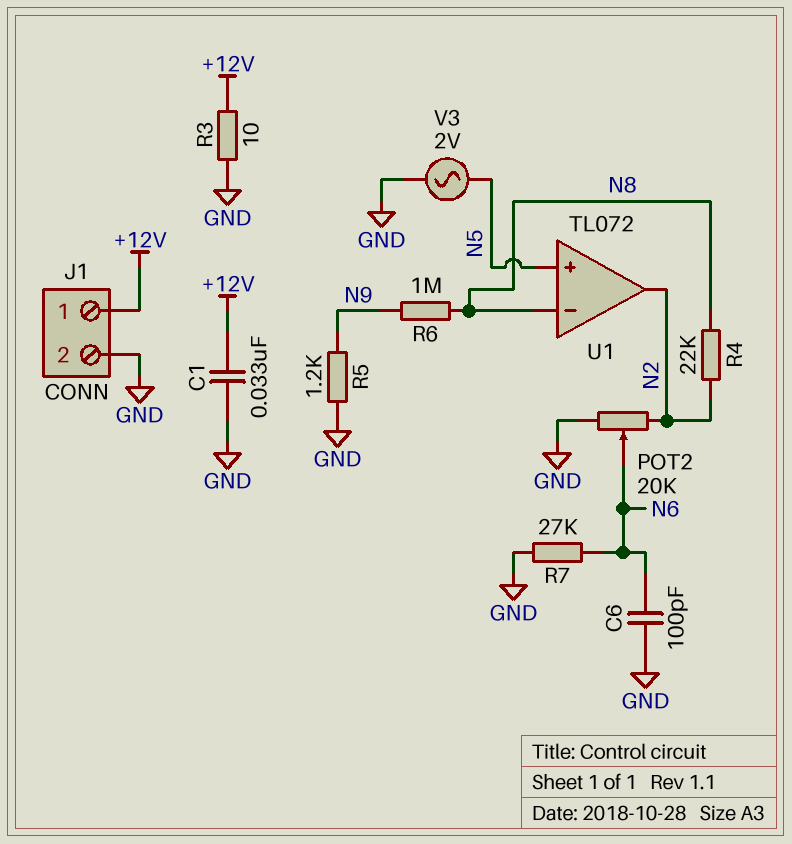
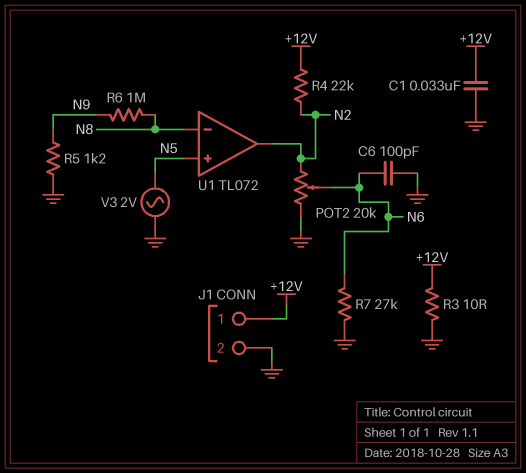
R4: 22k (N2, N8) -> 22k (+12V, N2)

